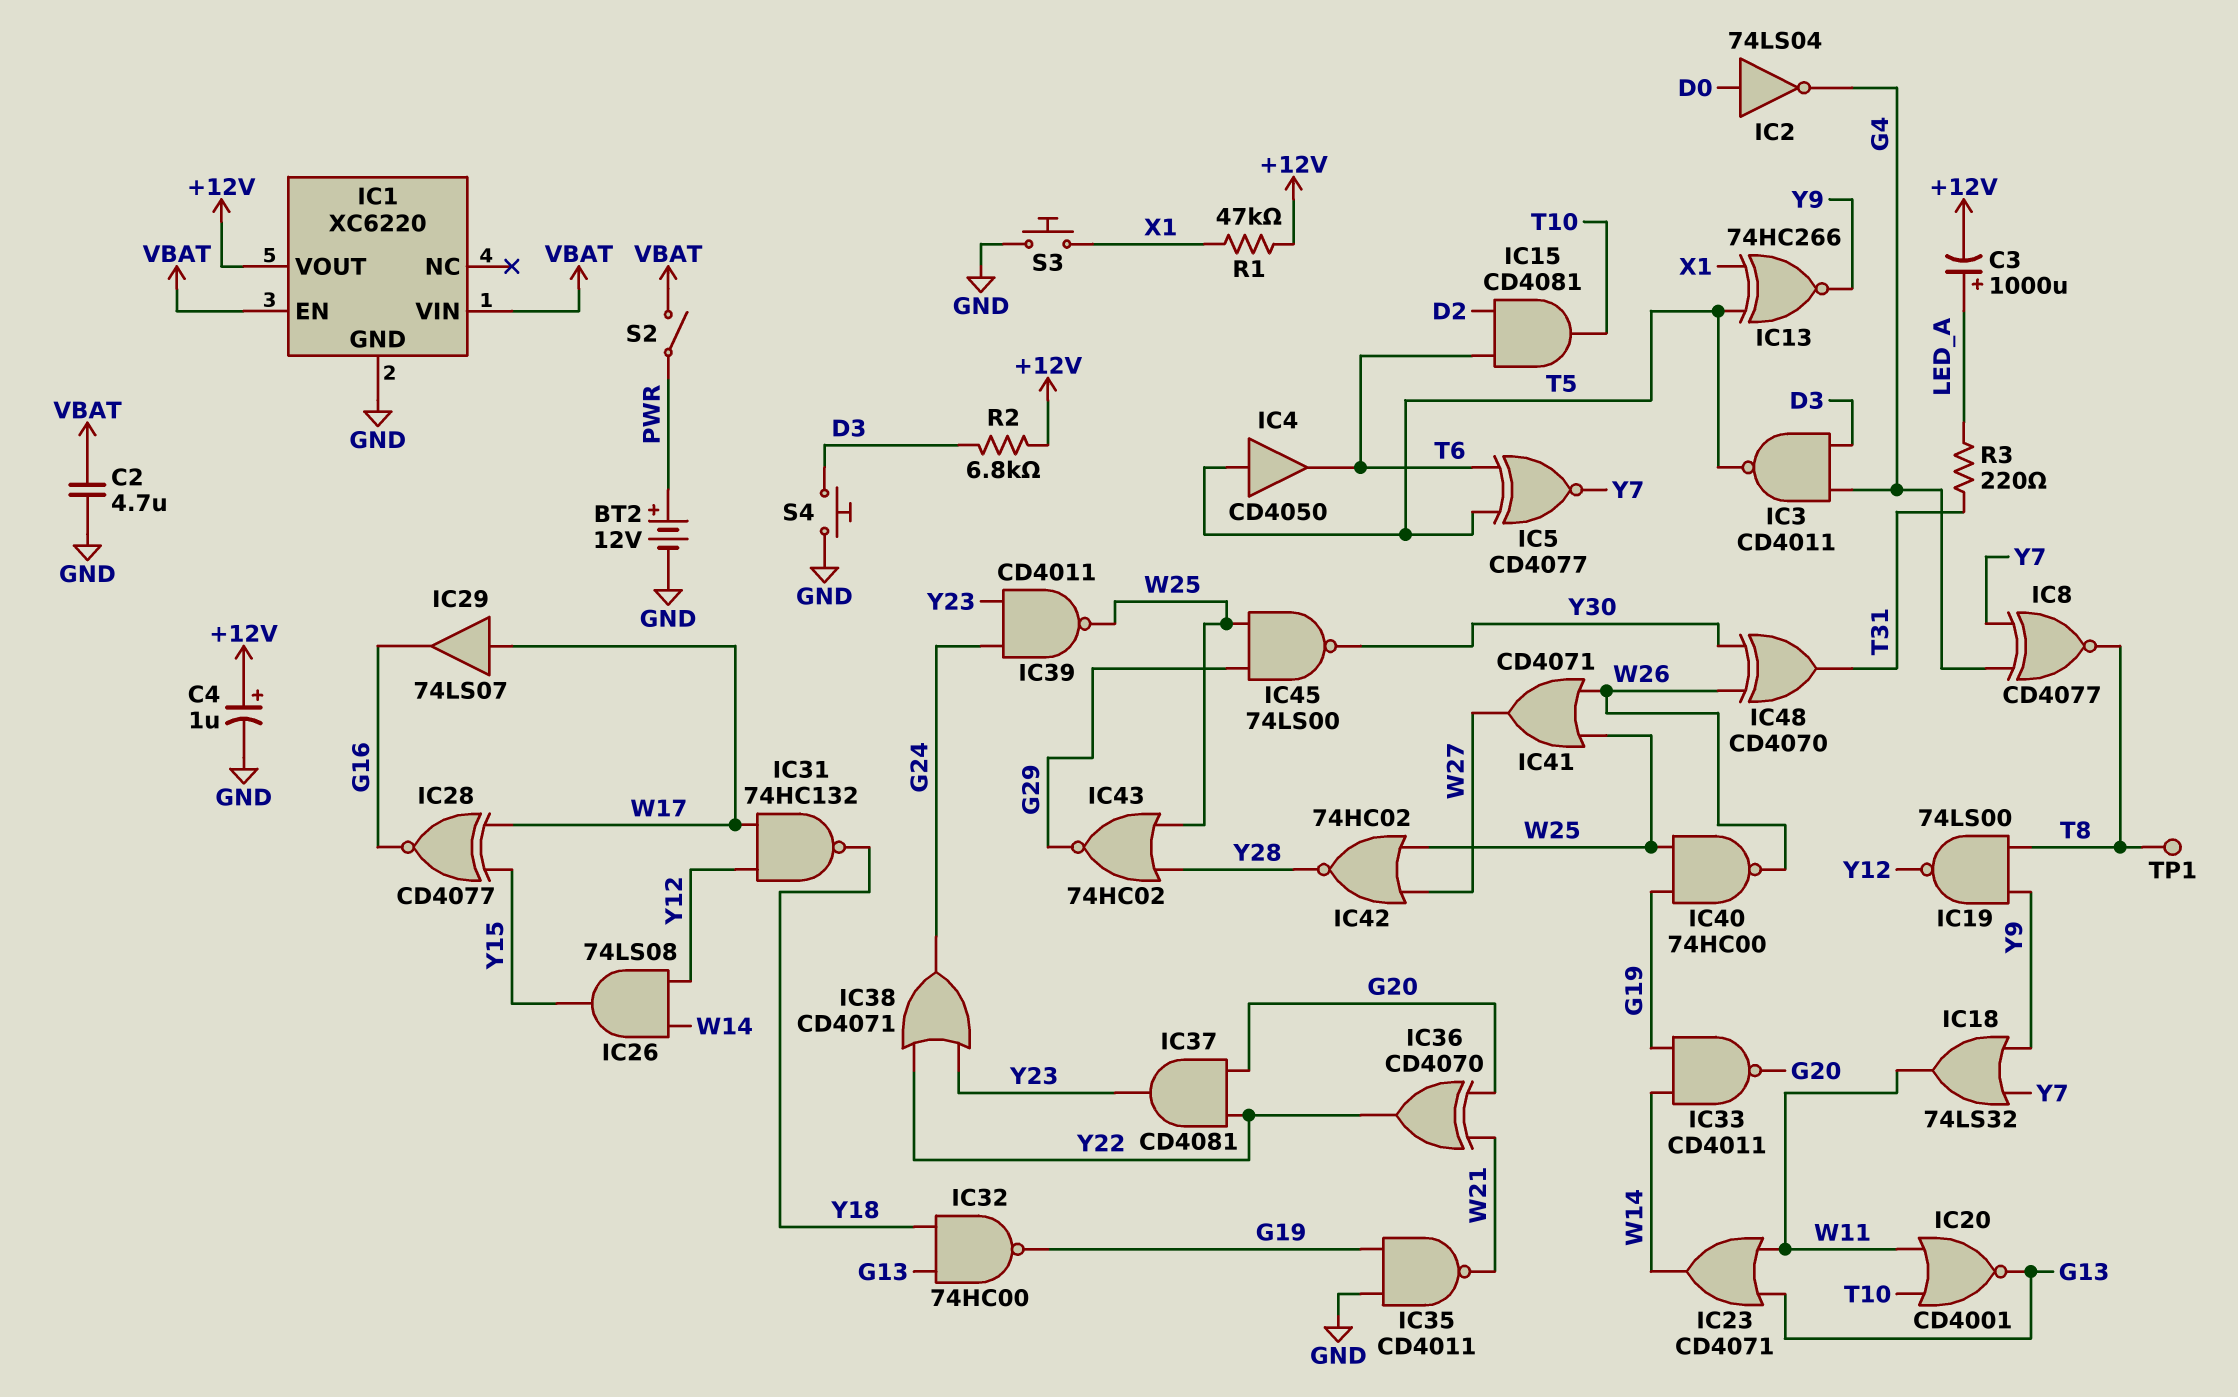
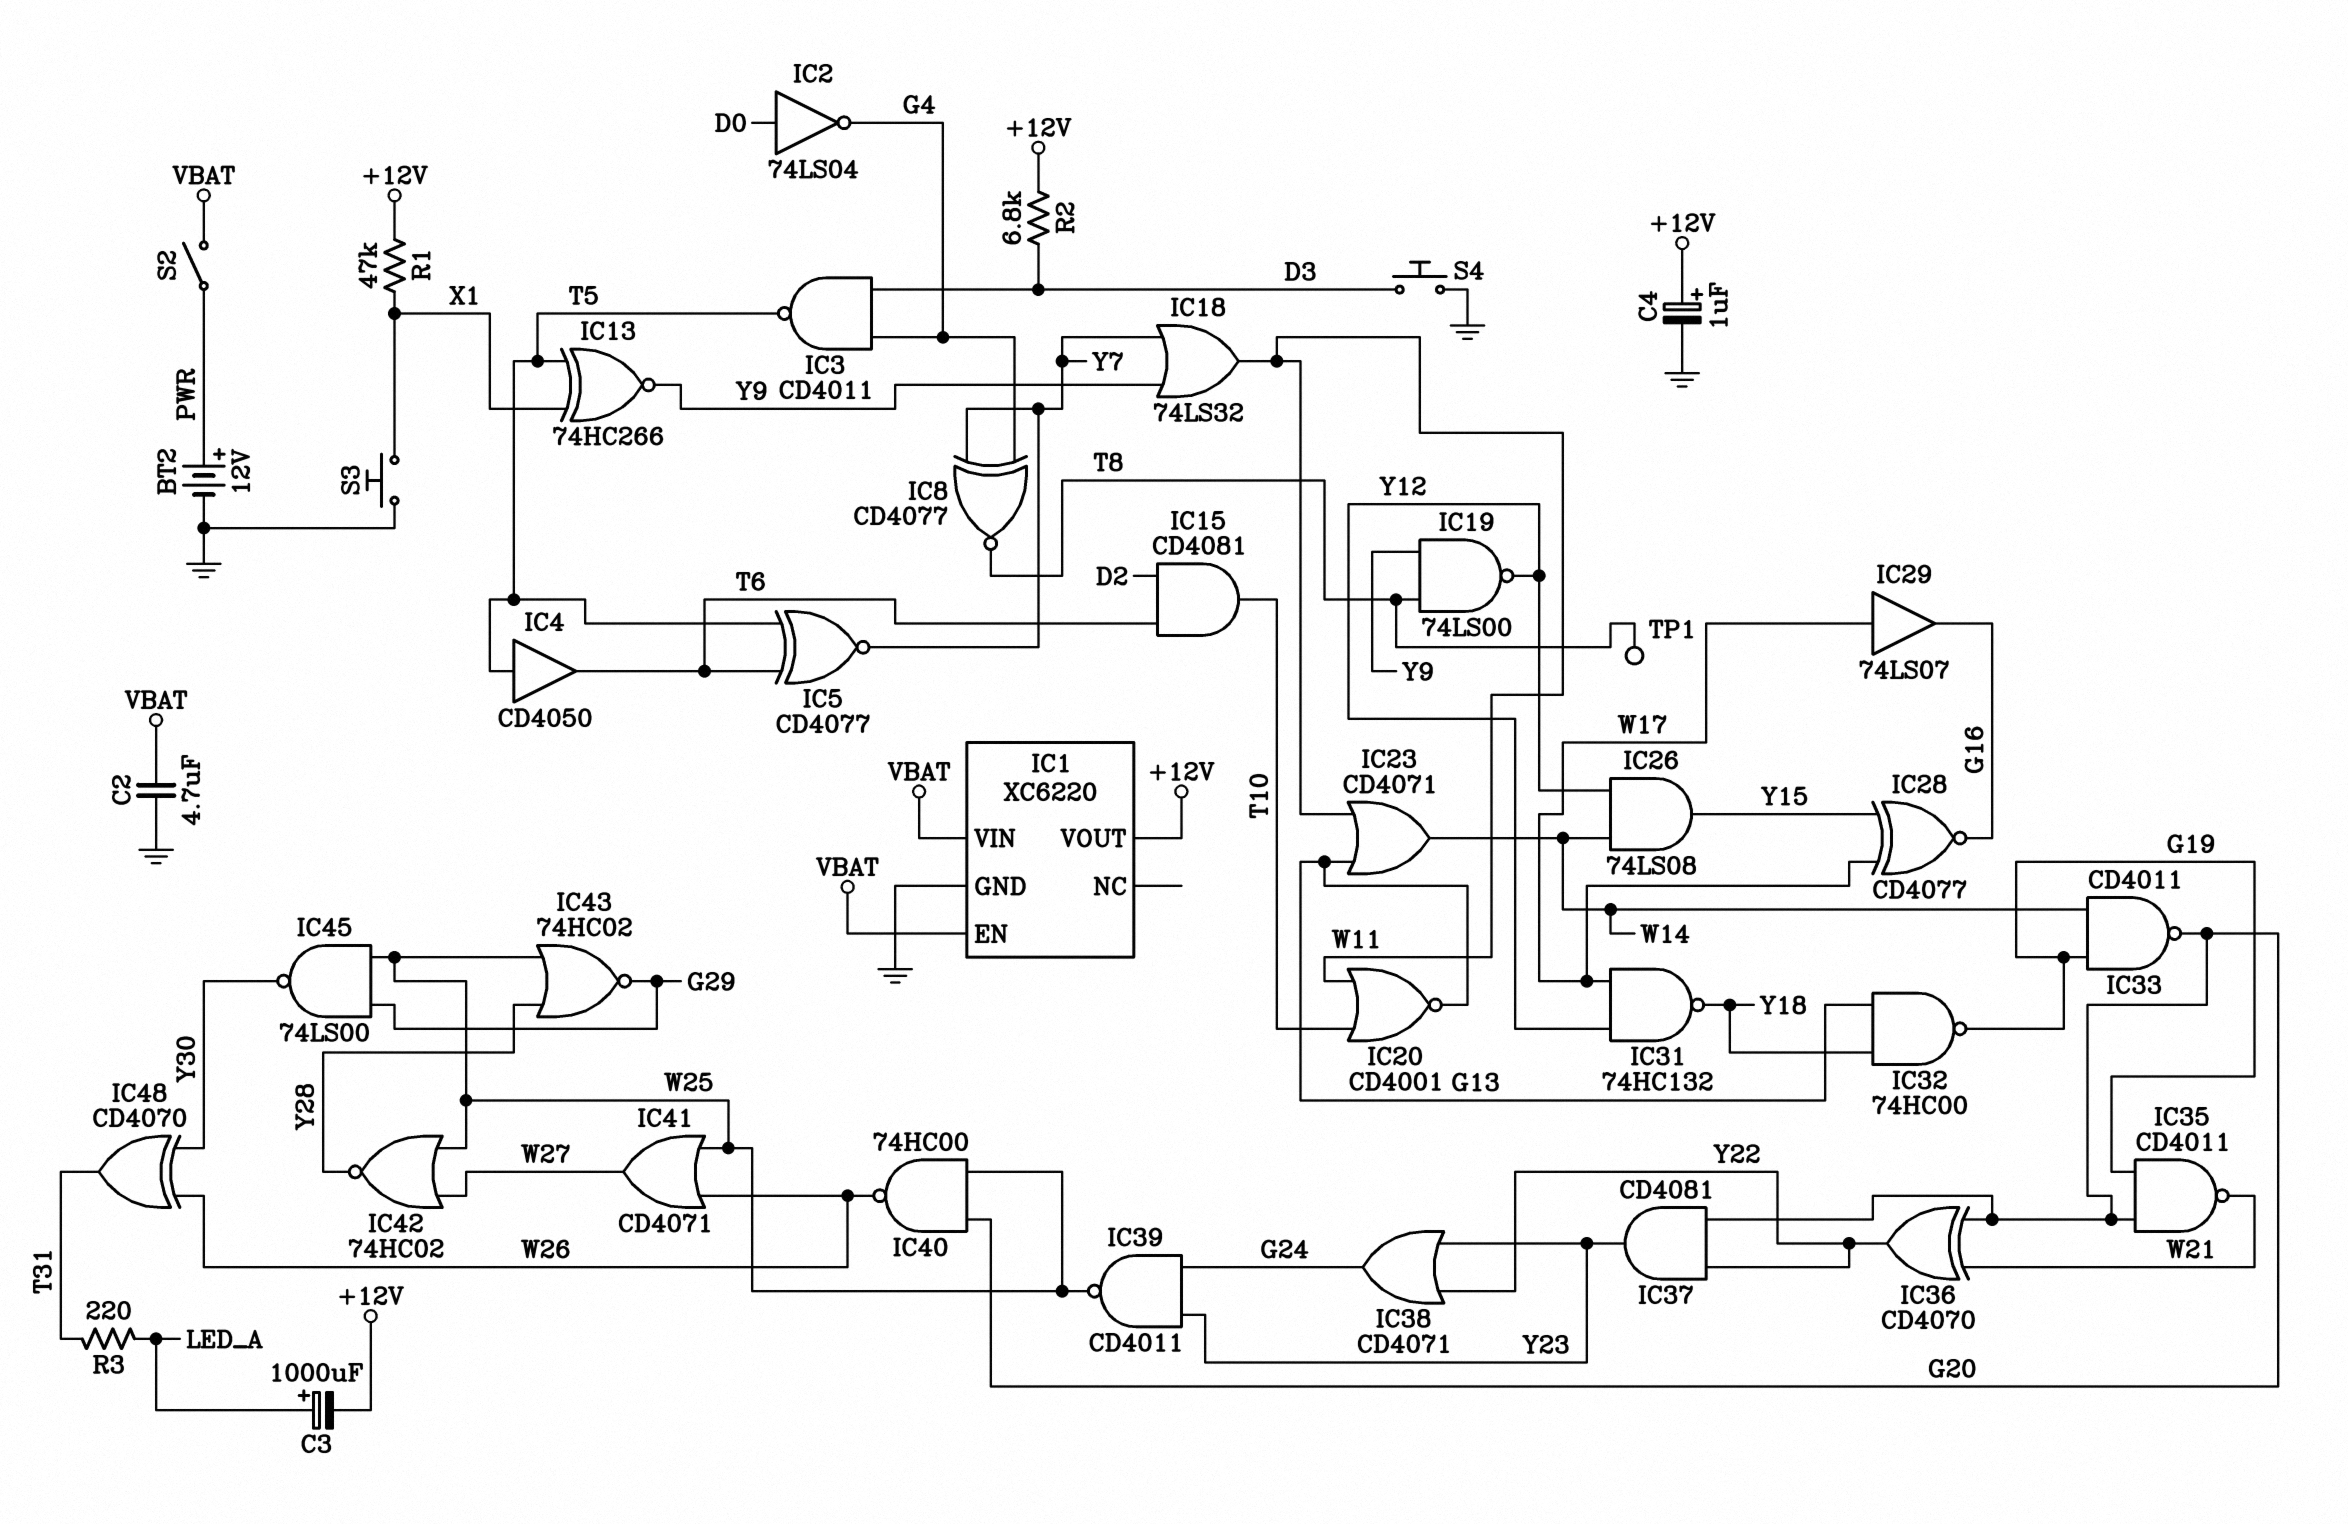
IC35: NAND CD4011 (in G19, in GND, out W21) -> NAND CD4011 (in G19, in G20, out W21)
IC40: NAND 74HC00 (in G19, in W25, out W26) -> NAND 74HC00 (in G20, in W25, out W26)

